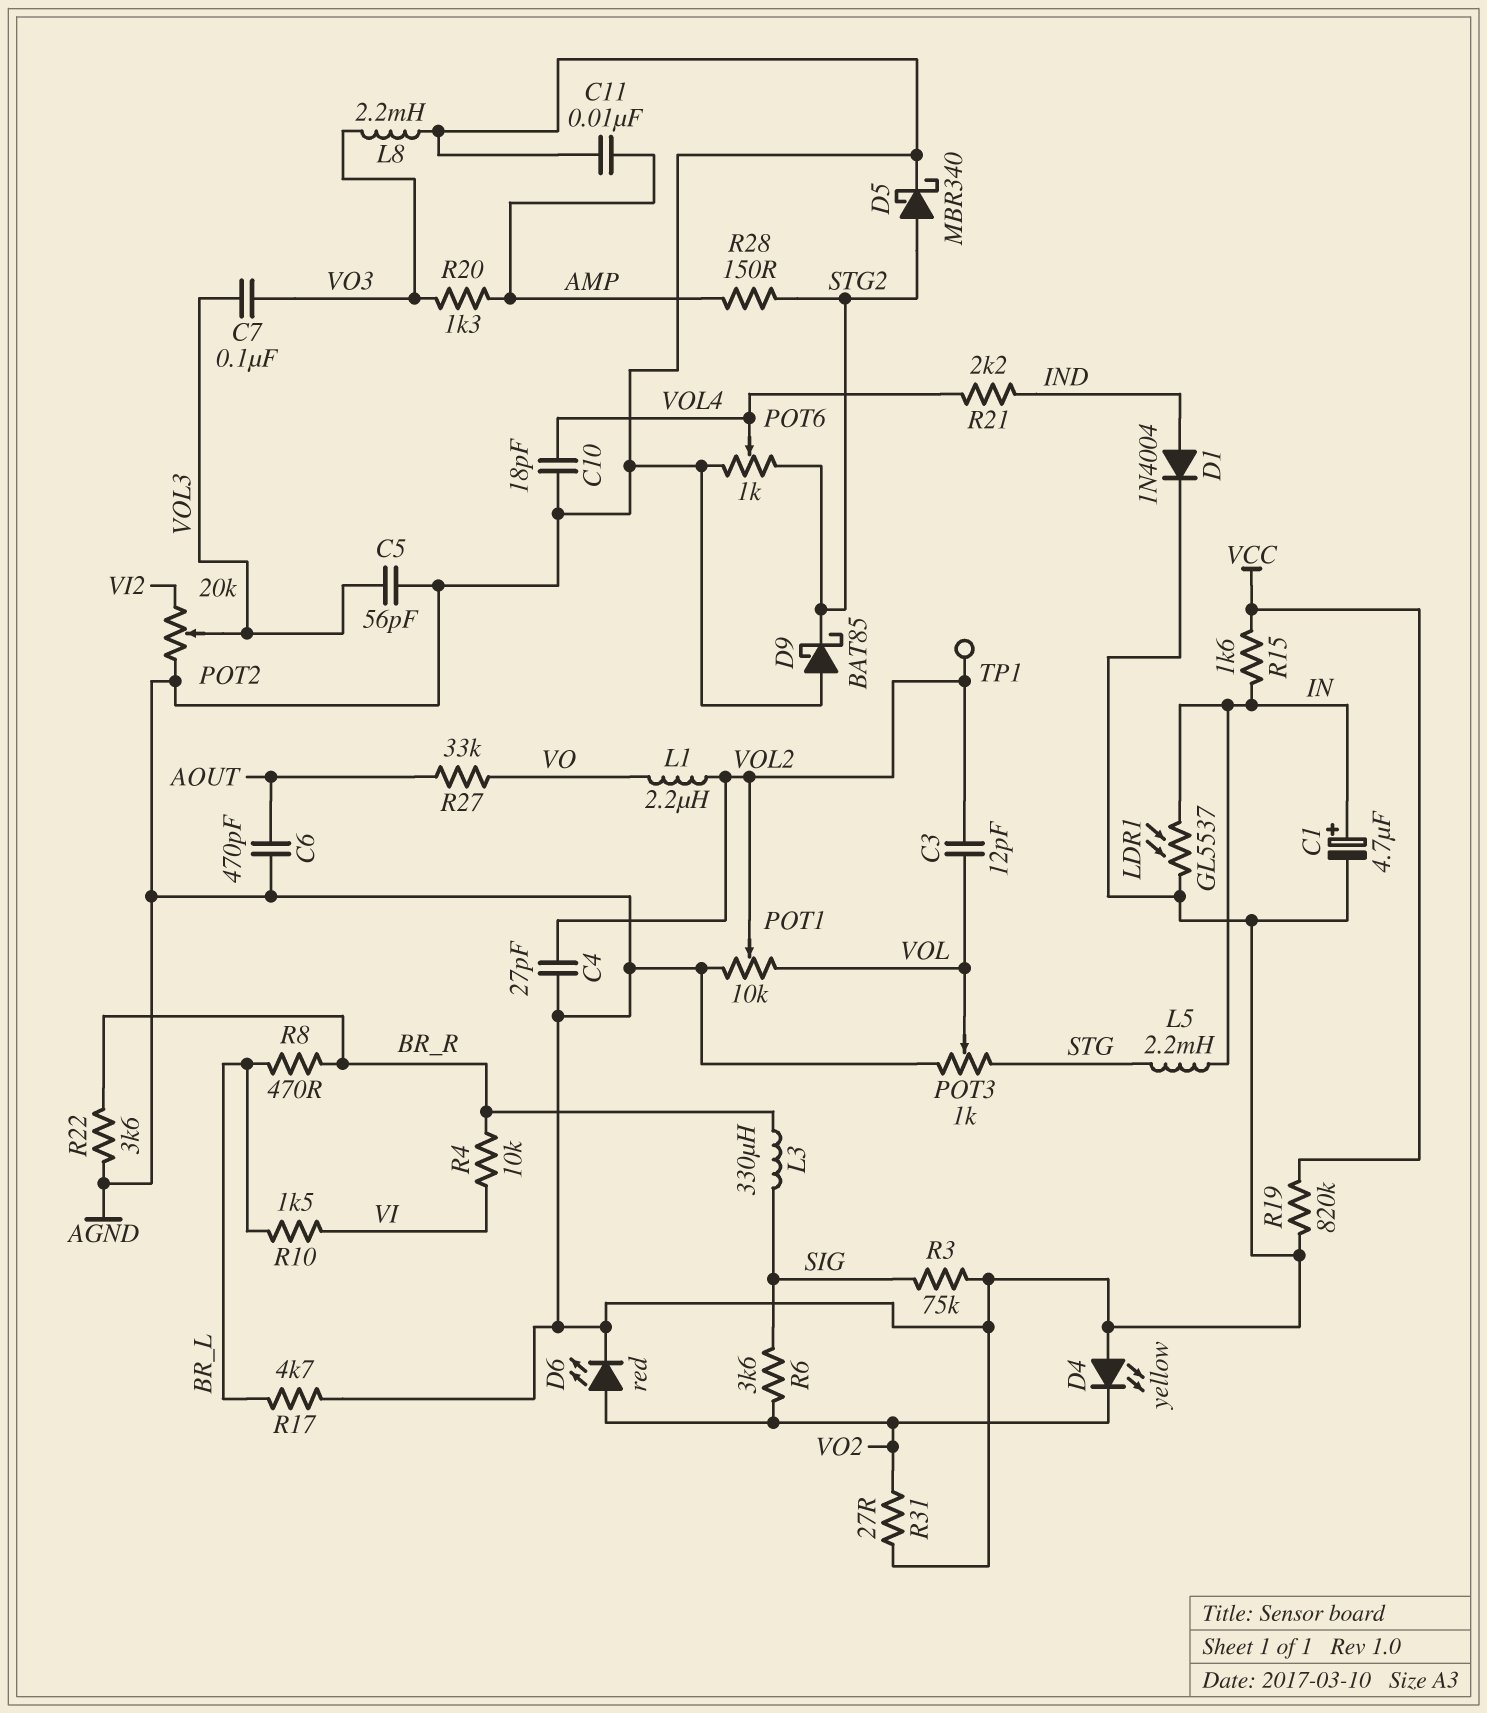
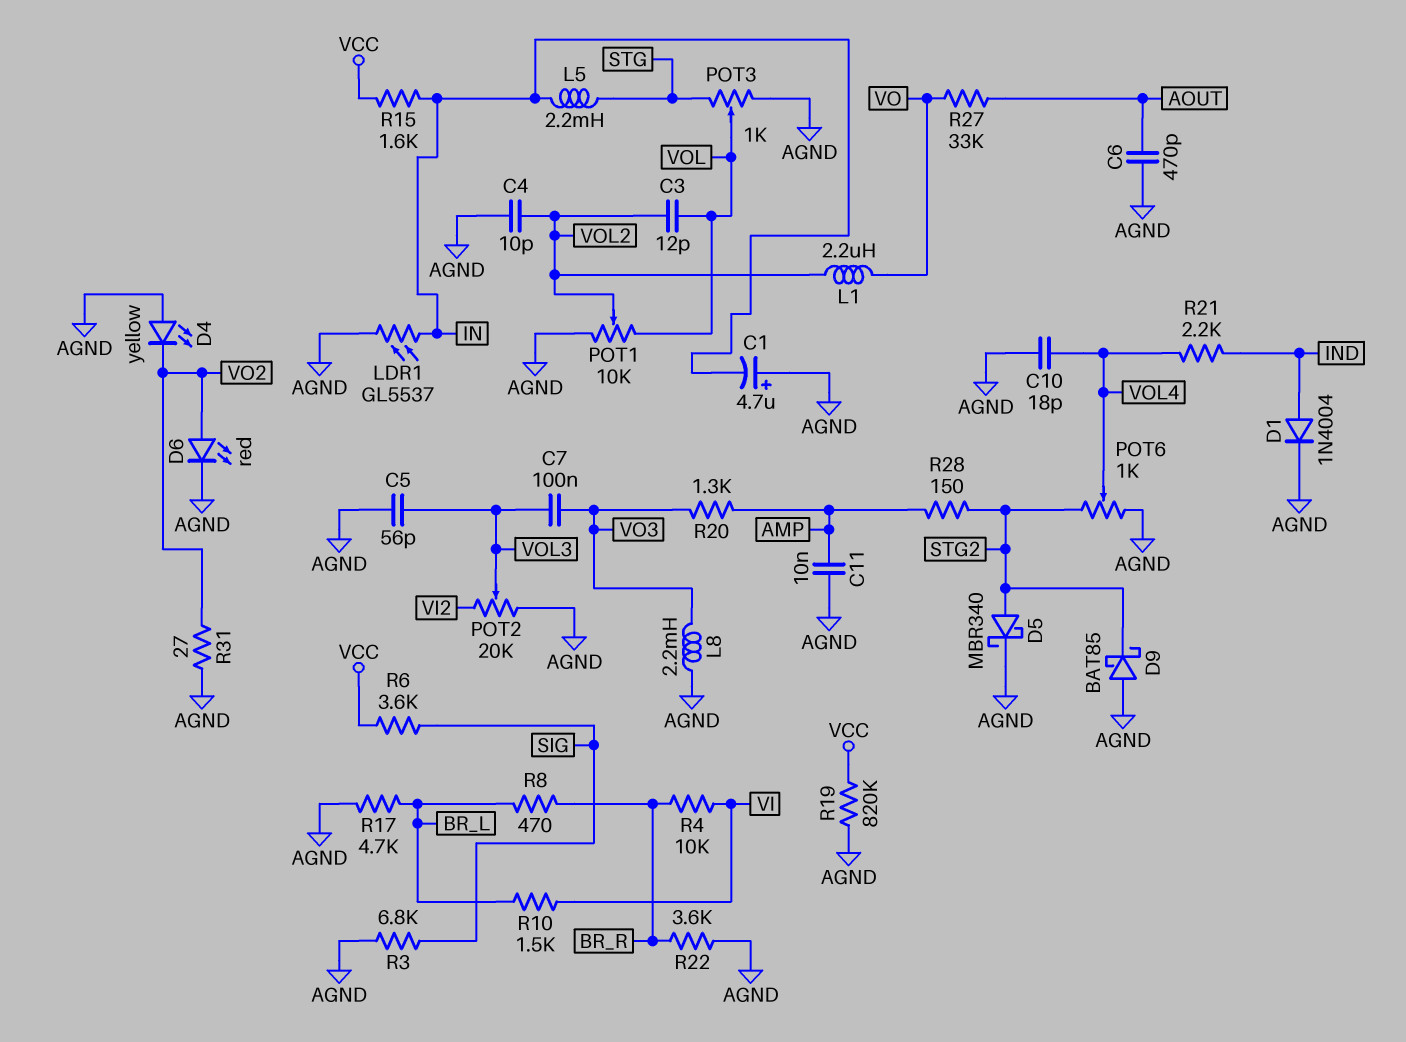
C1: 4.7uF (plus IN, minus AGND) -> 4.7uF (plus AGND, minus IN)
C4: 27pF (AGND, VOL2) -> 10pF (AGND, VOL2)
L3: 330uH (BR_R, SIG) -> none
R3: 75k (AGND, SIG) -> 6.8k (AGND, SIG)
R6: 3.6k (SIG, VO2) -> 3.6k (SIG, VCC)
TP1: test point (VOL2) -> none

